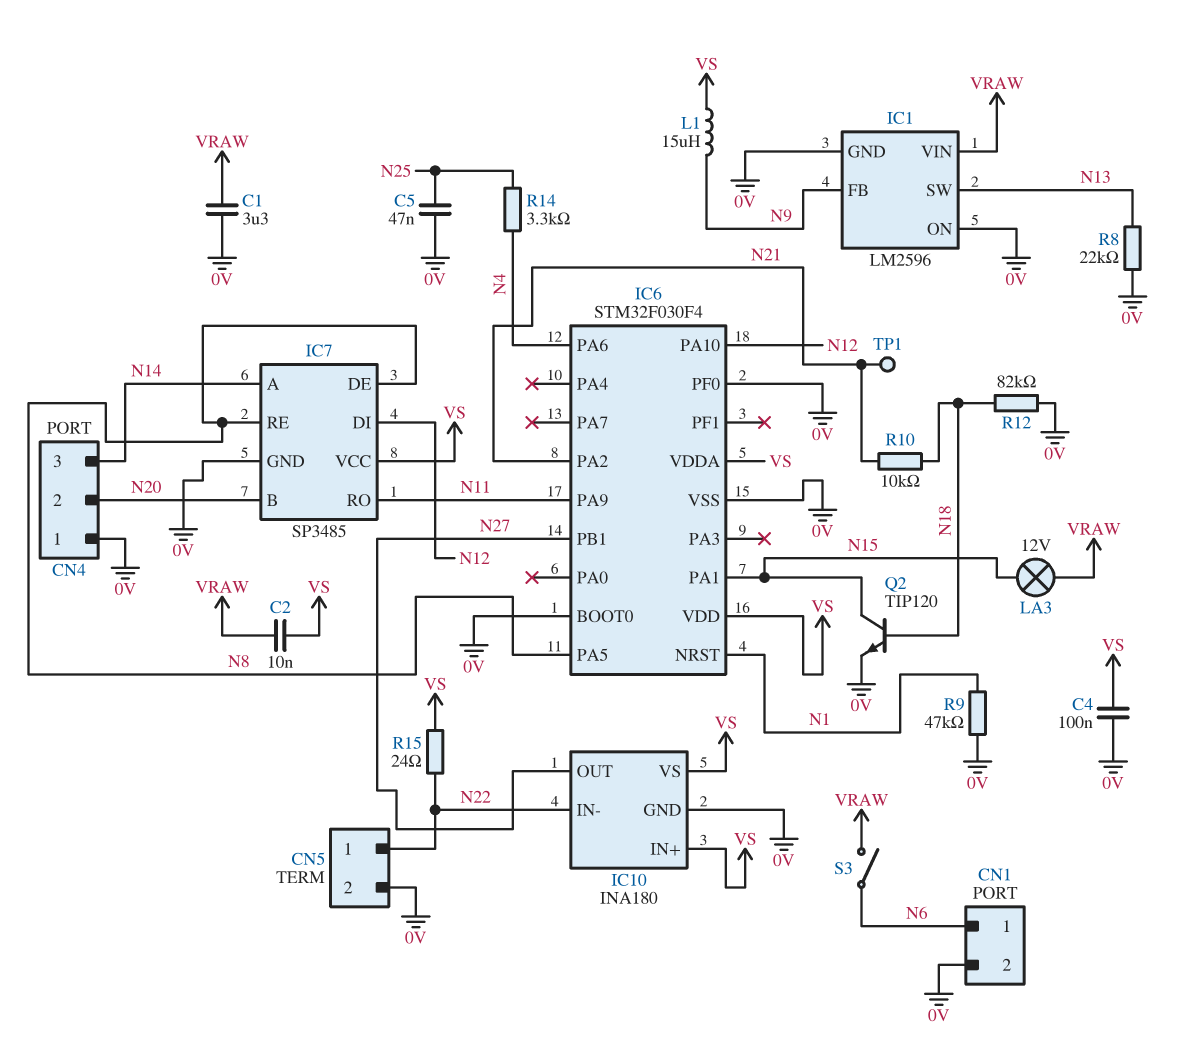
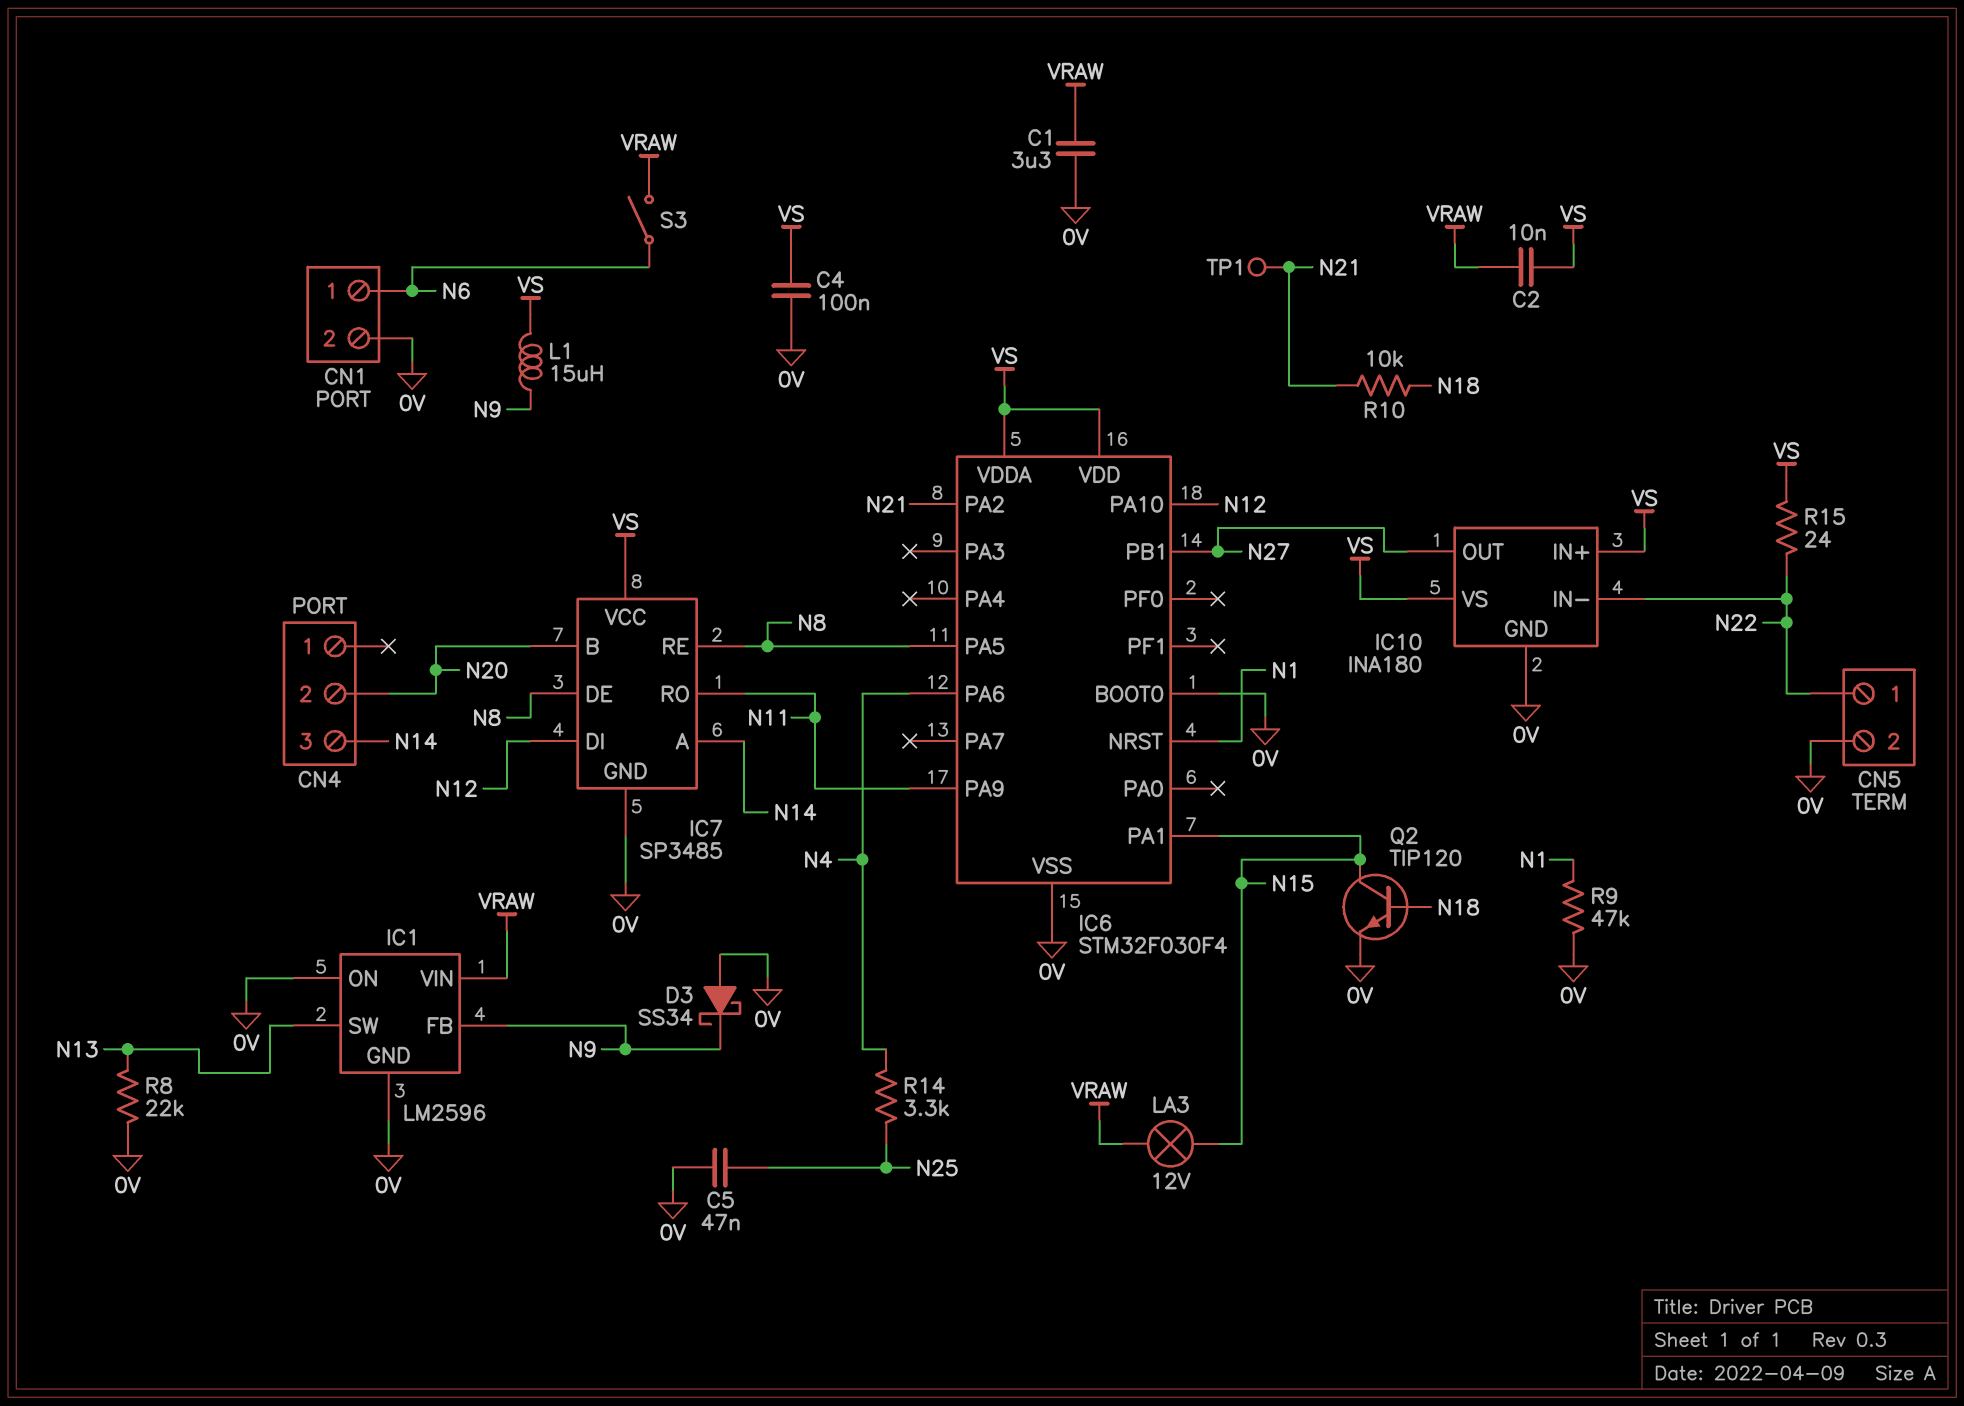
CN4 pin 1: 0V -> none
D3: none -> schottky SS34 (A 0V, K N9)
IC6 pin PF0: 0V -> none
R12: 82k (0V, N18) -> none

